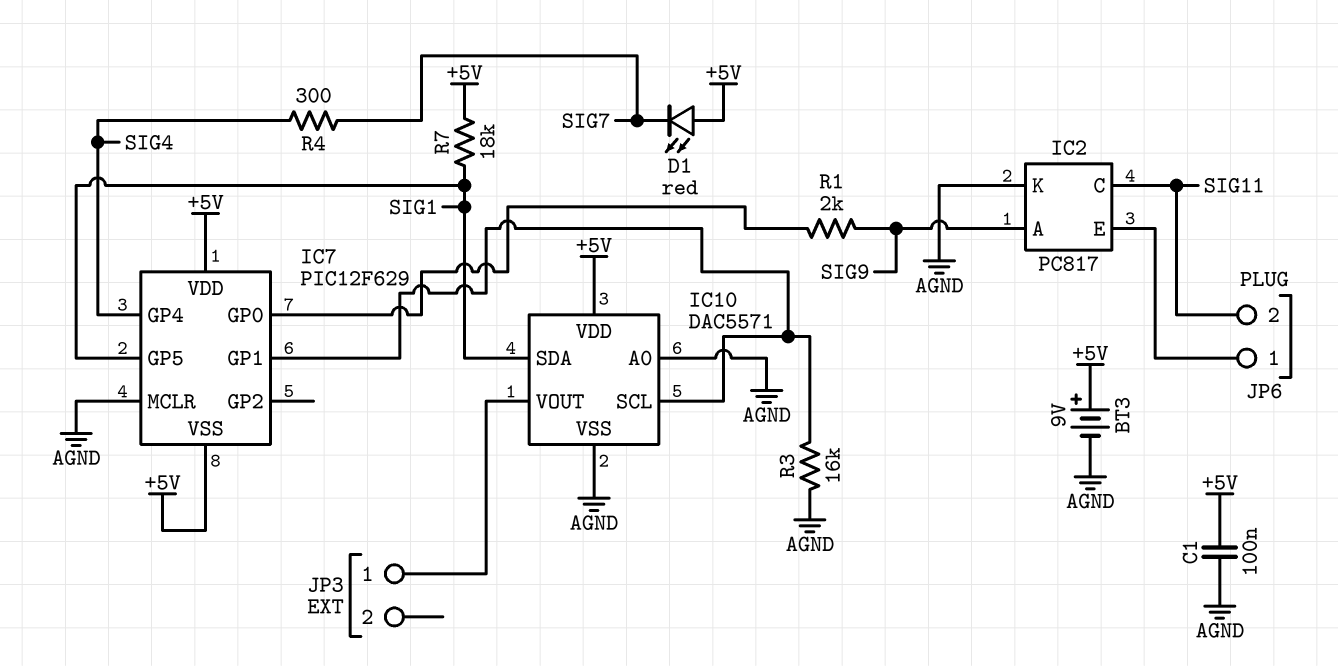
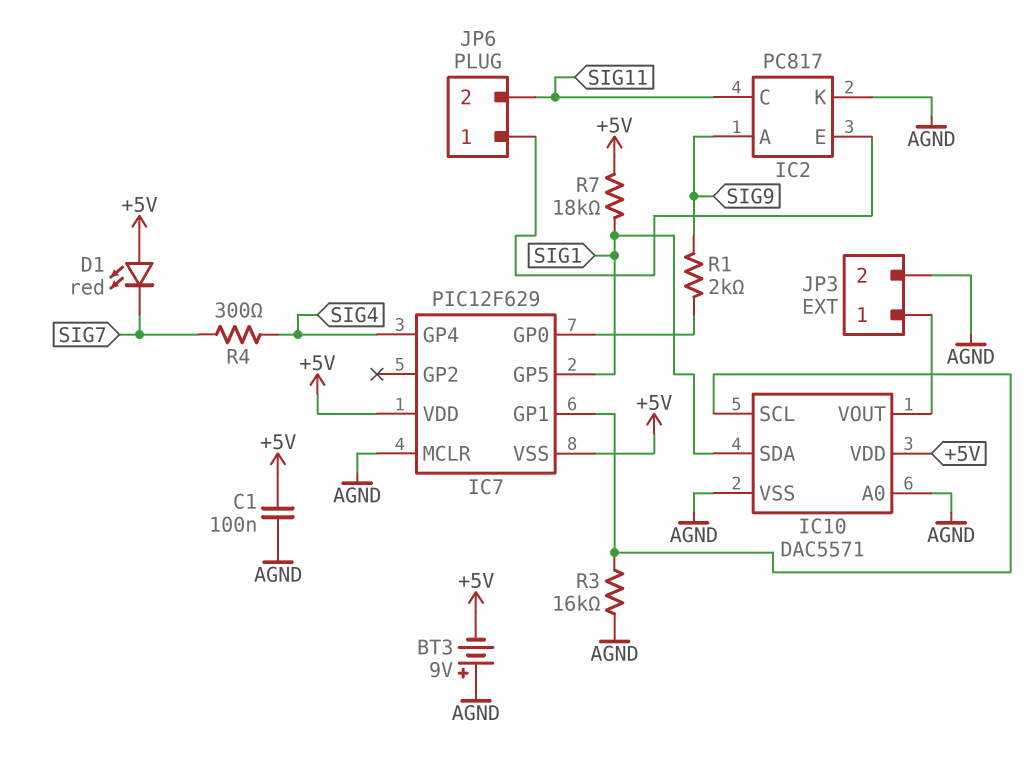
BT3: 9V (plus +5V, minus AGND) -> 9V (plus AGND, minus +5V)
JP3 pin 2: none -> AGND

